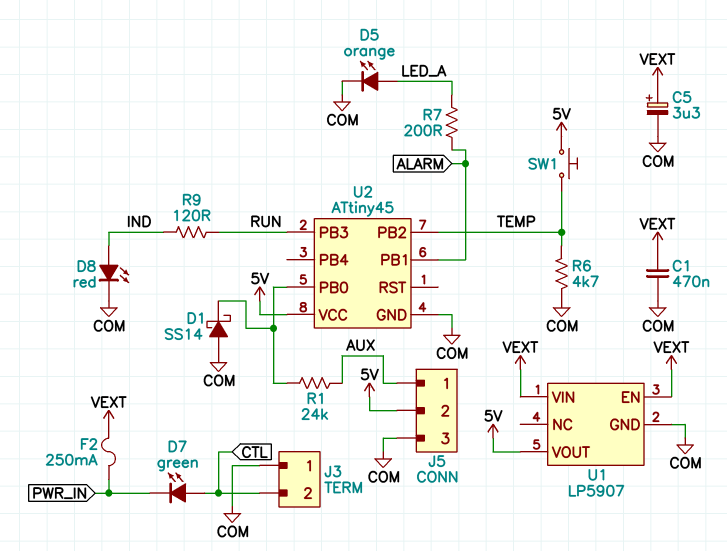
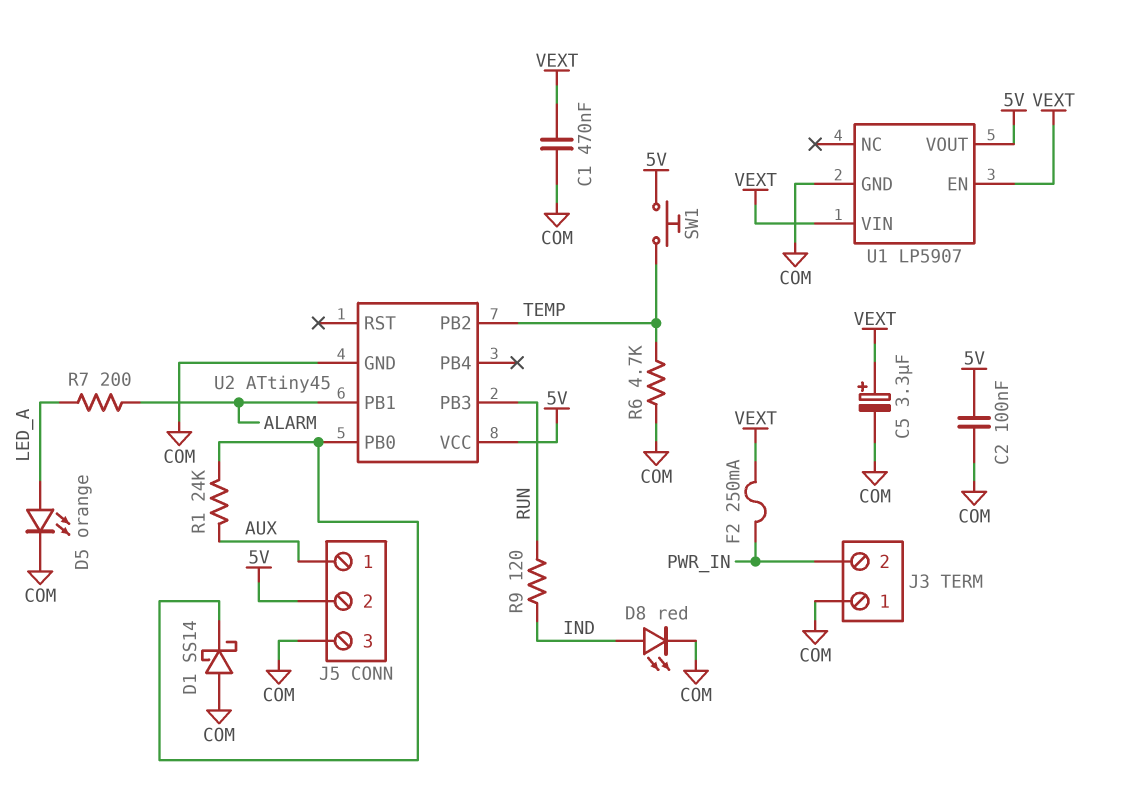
C2: none -> 100nF (5V, COM)
D7: LED green (A CTL, K PWR_IN) -> none
J3 pin 2: CTL -> PWR_IN

